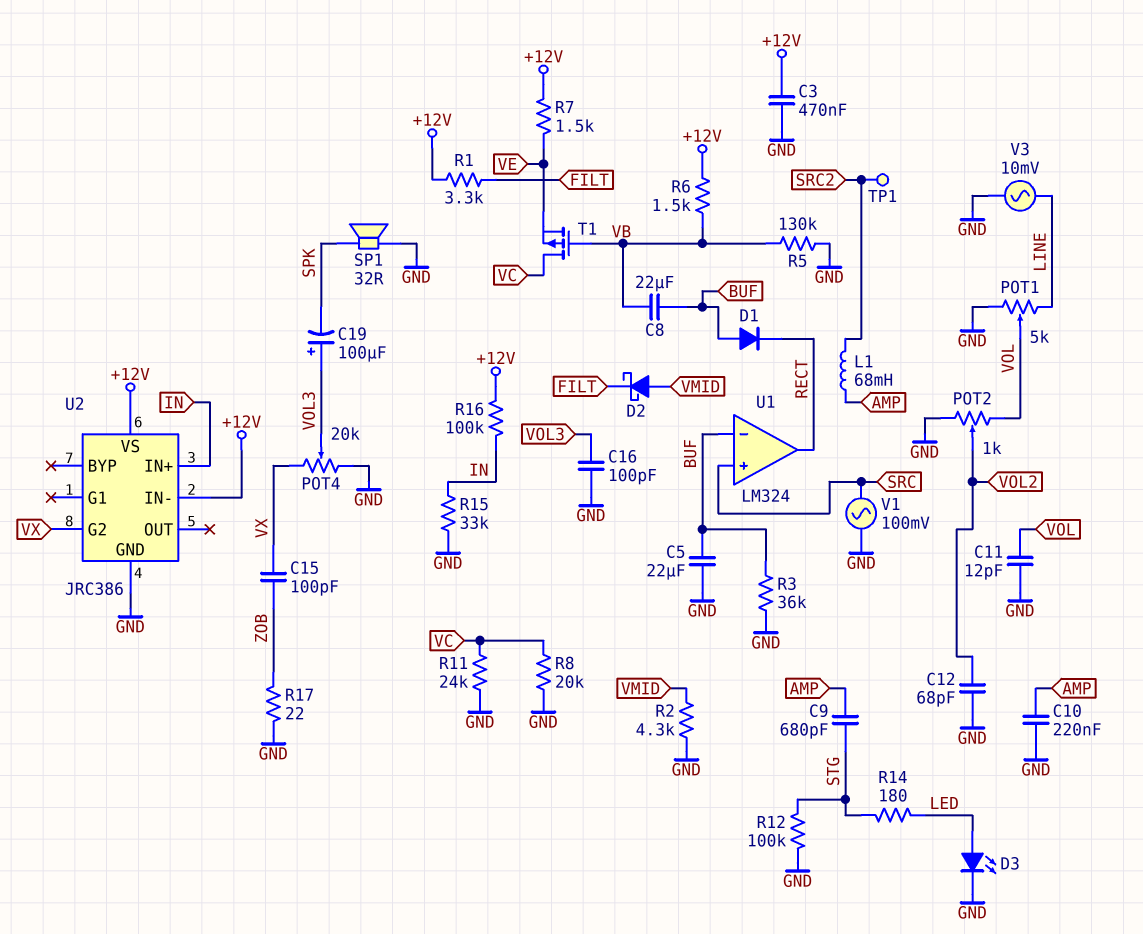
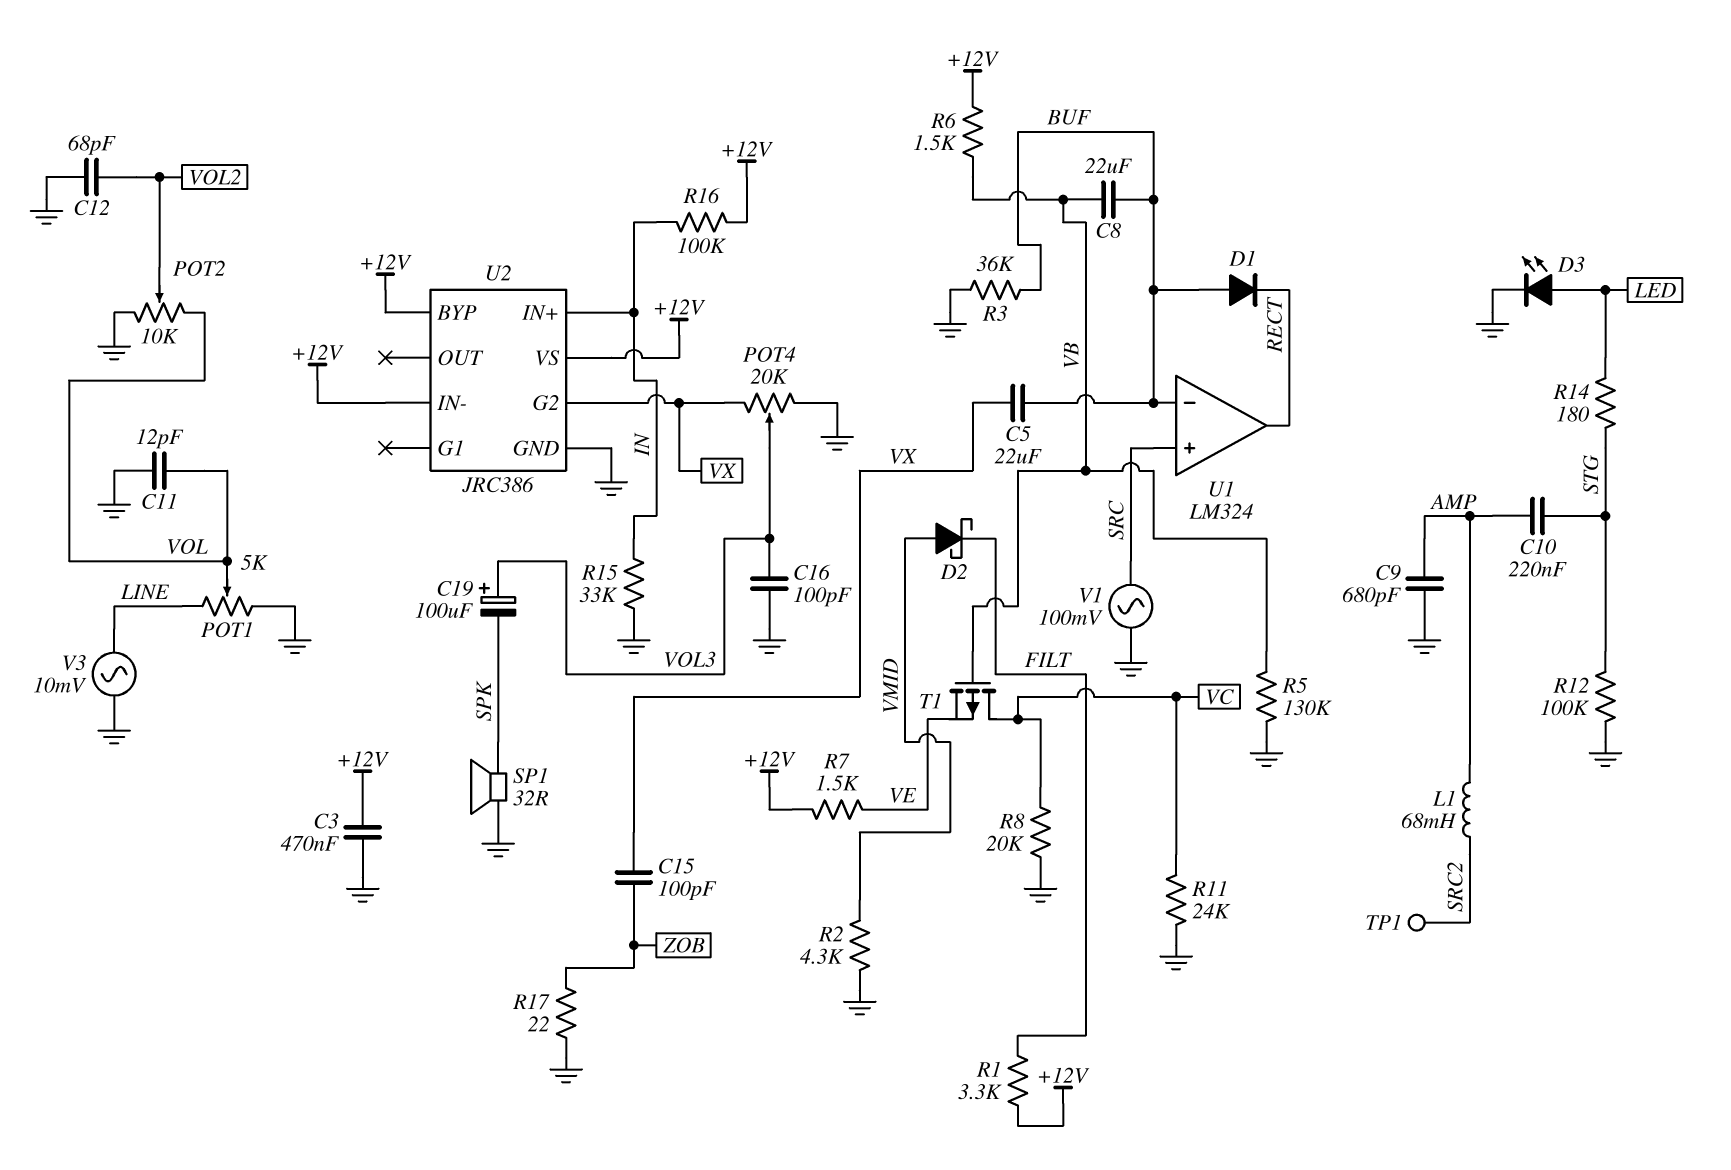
C5: 22uF (BUF, GND) -> 22uF (BUF, VX)
C9: 680pF (AMP, STG) -> 680pF (AMP, GND)
C10: 220nF (AMP, GND) -> 220nF (AMP, STG)
POT2: 1k (GND, VOL, wiper VOL2) -> 10k (GND, VOL, wiper VOL2)
U2 pin BYP: none -> +12V

